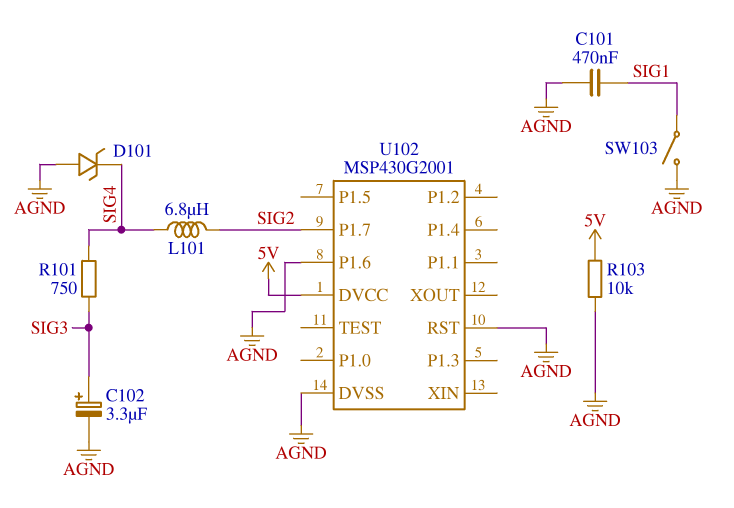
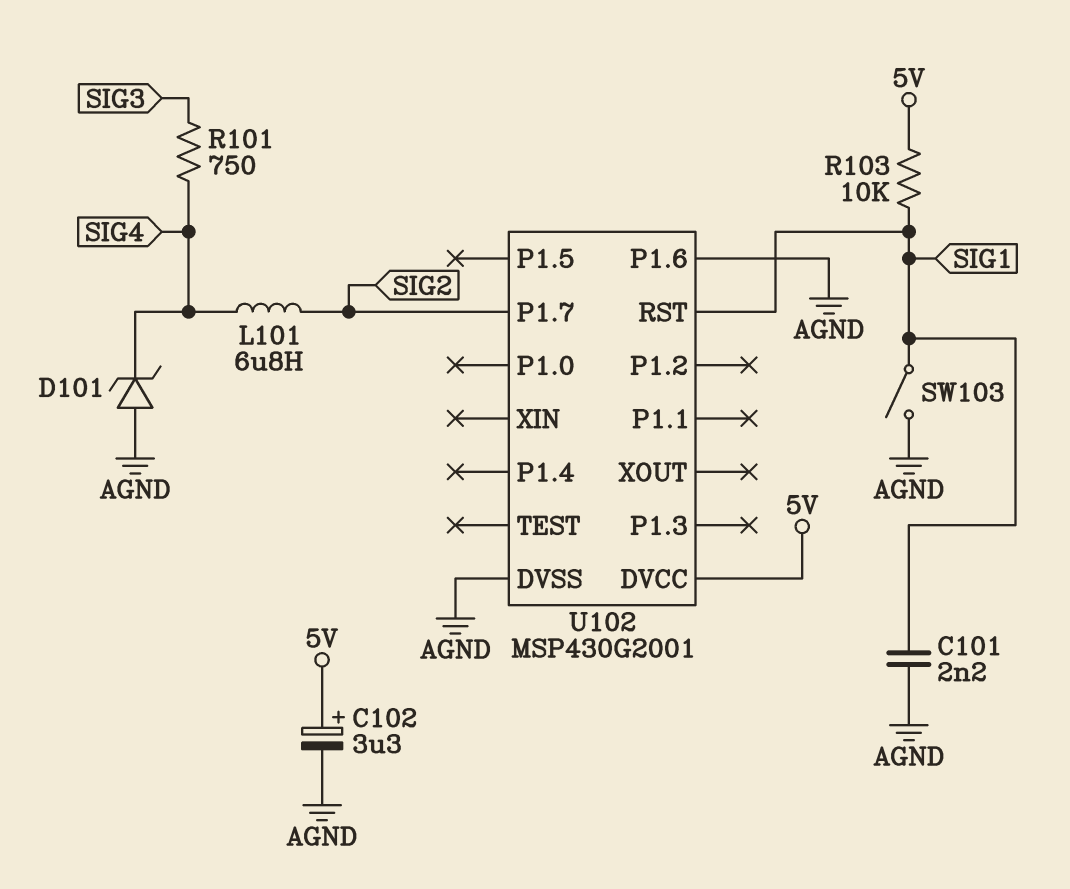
C101: 470nF (AGND, SIG1) -> 2.2nF (AGND, SIG1)
C102: 3.3uF (plus SIG3, minus AGND) -> 3.3uF (plus 5V, minus AGND)
R103: 10k (5V, AGND) -> 10k (5V, SIG1)
U102 pin RST: AGND -> SIG1

